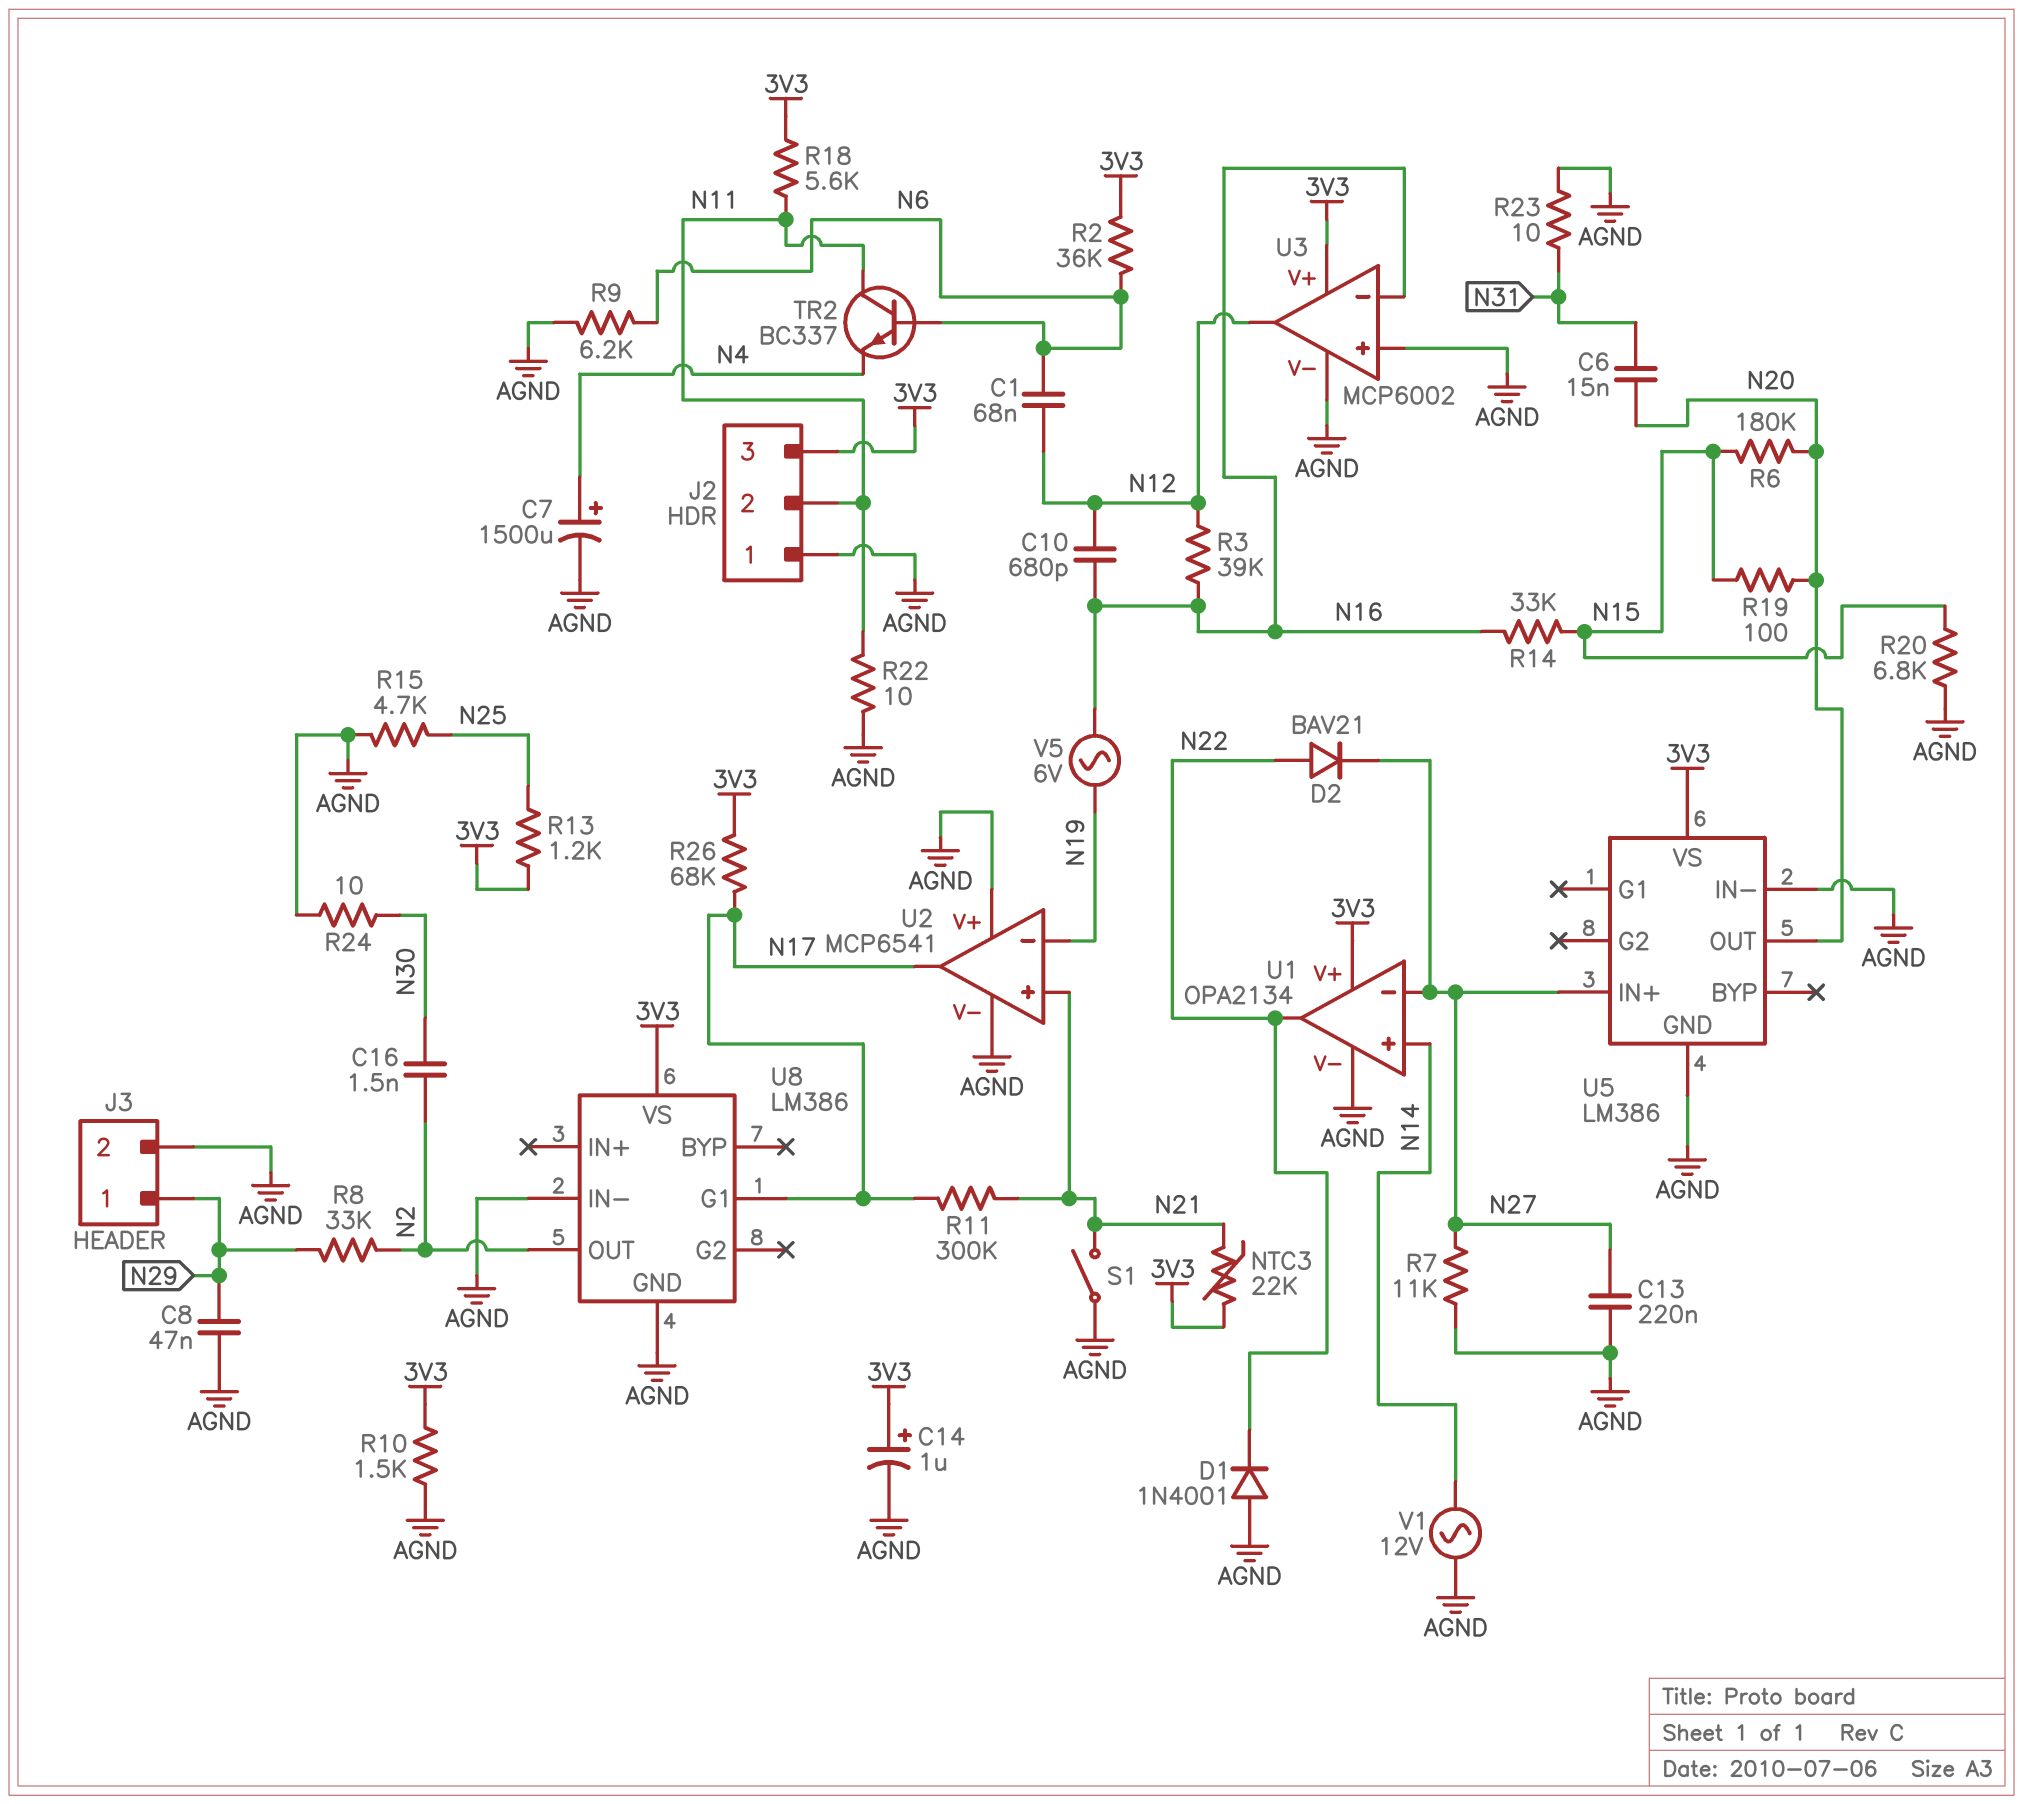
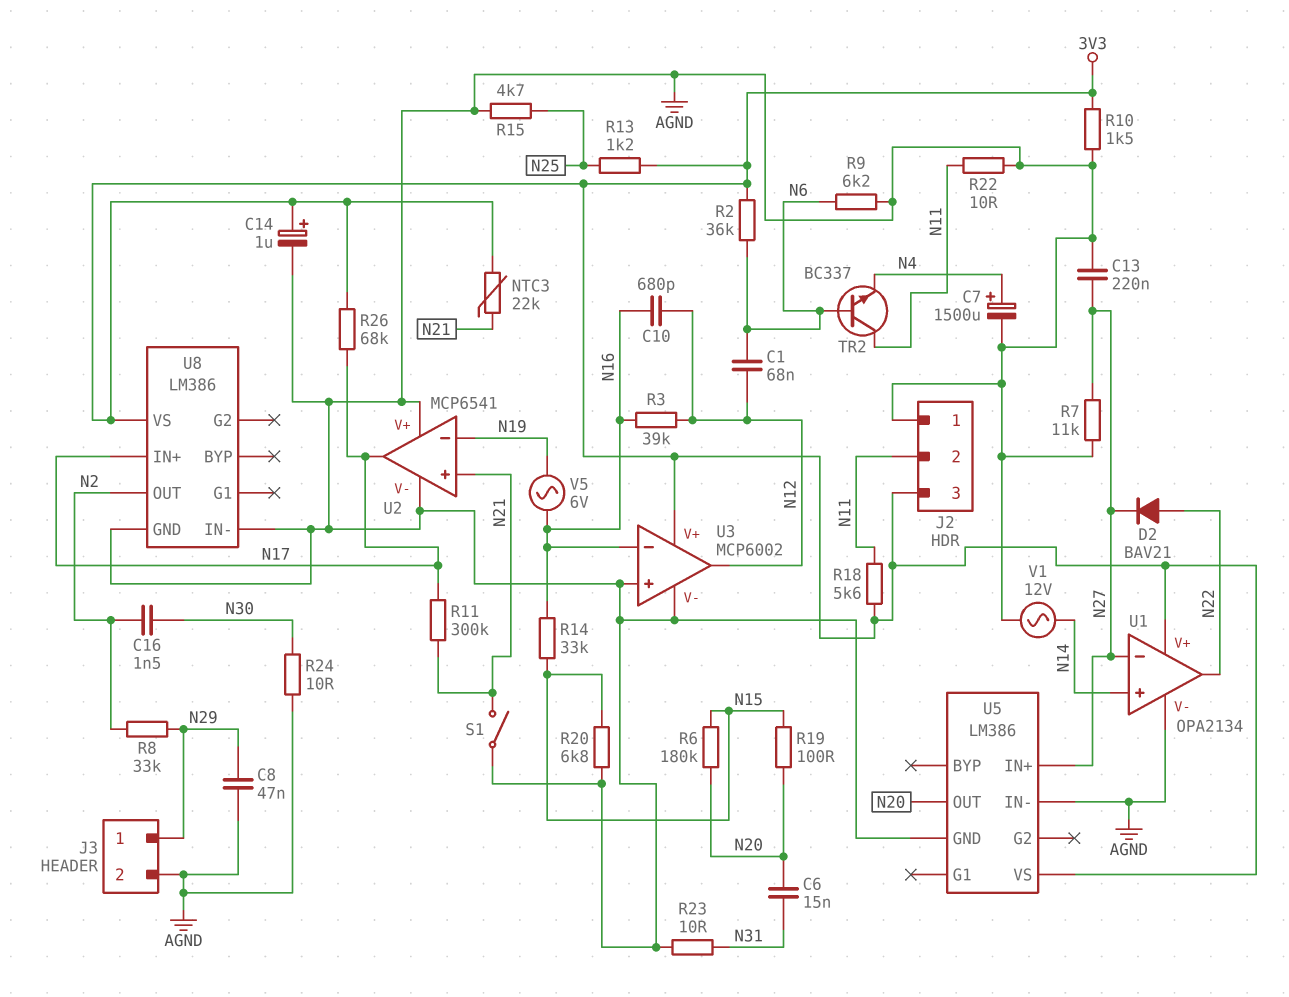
D1: diode 1N4001 (A AGND, K N22) -> none
U8 pin G1: N17 -> none
U8 pin IN+: none -> N17

